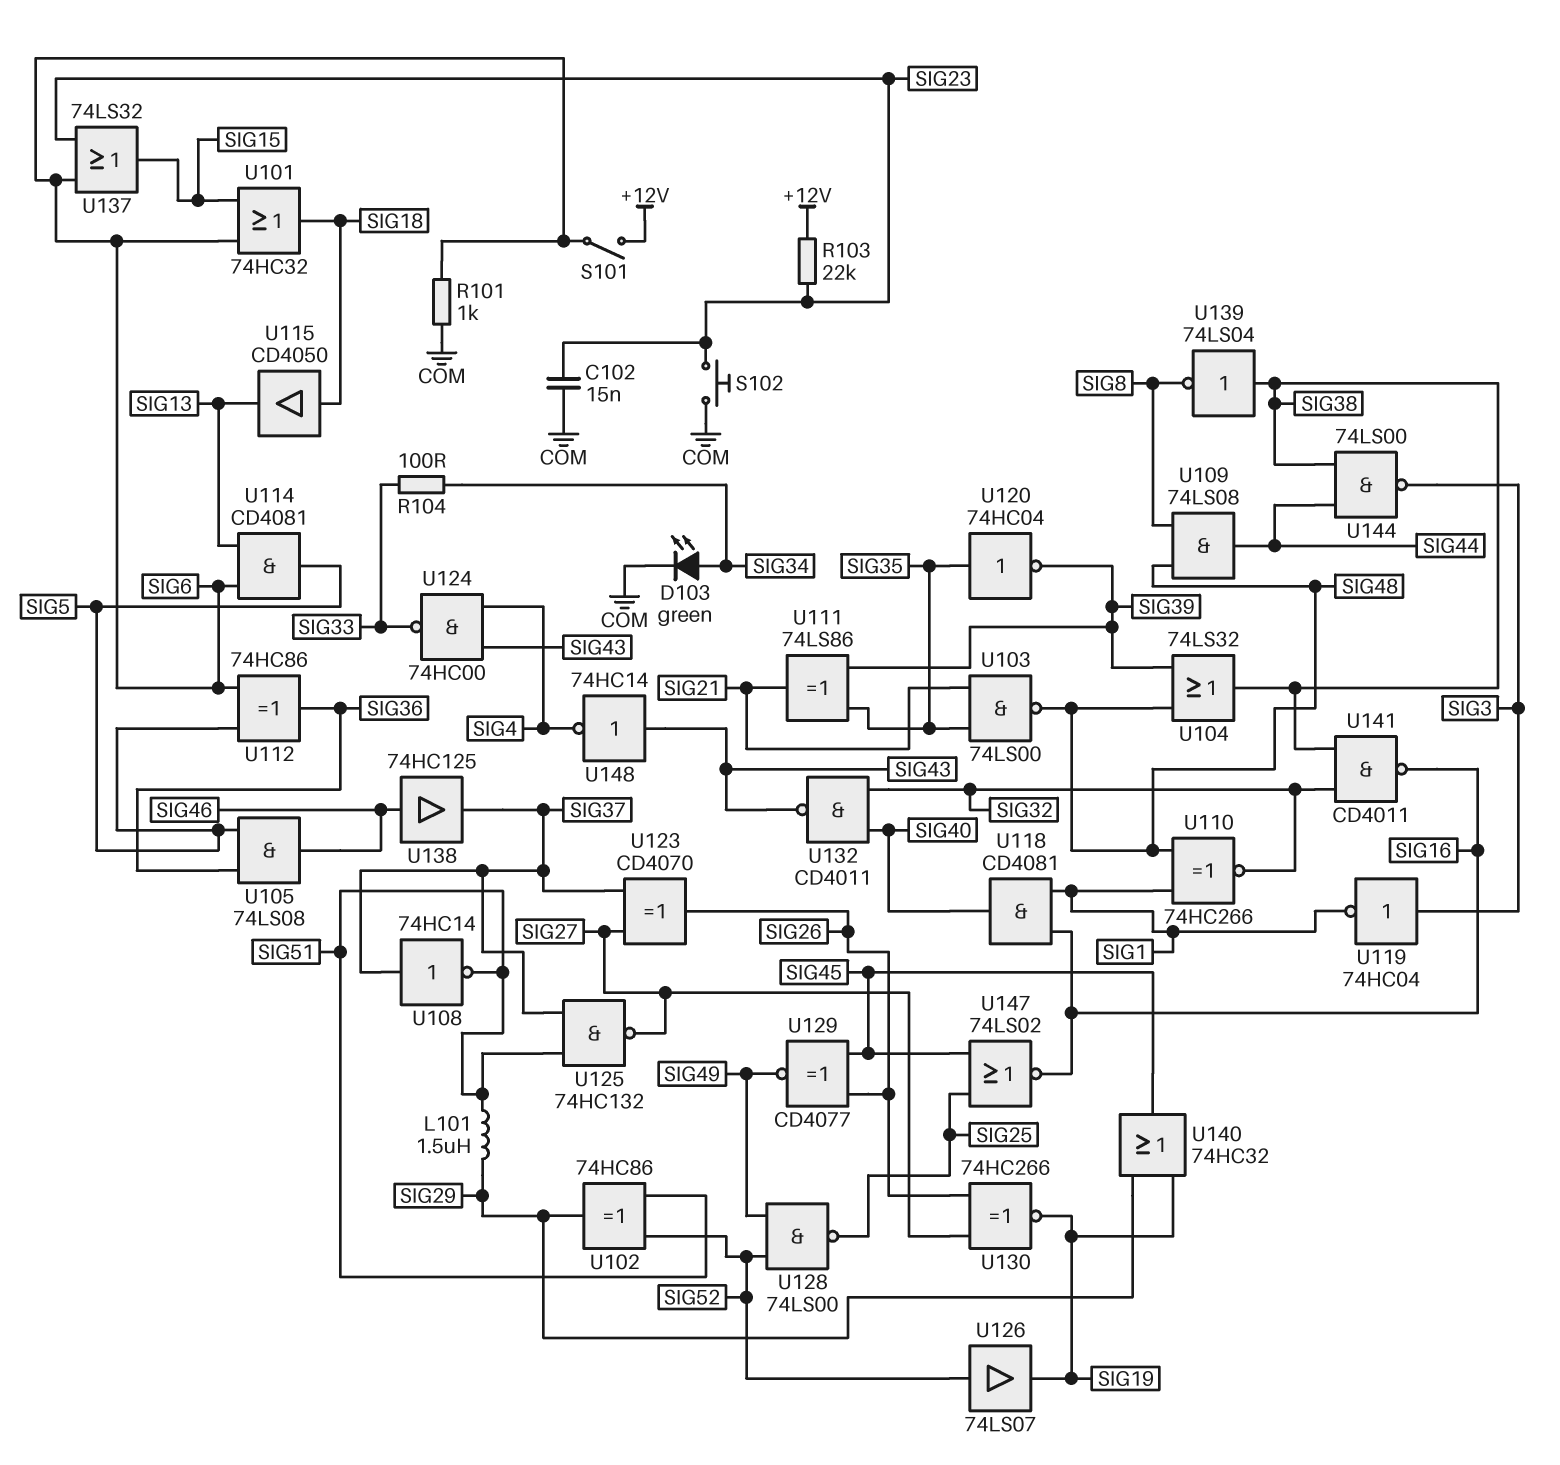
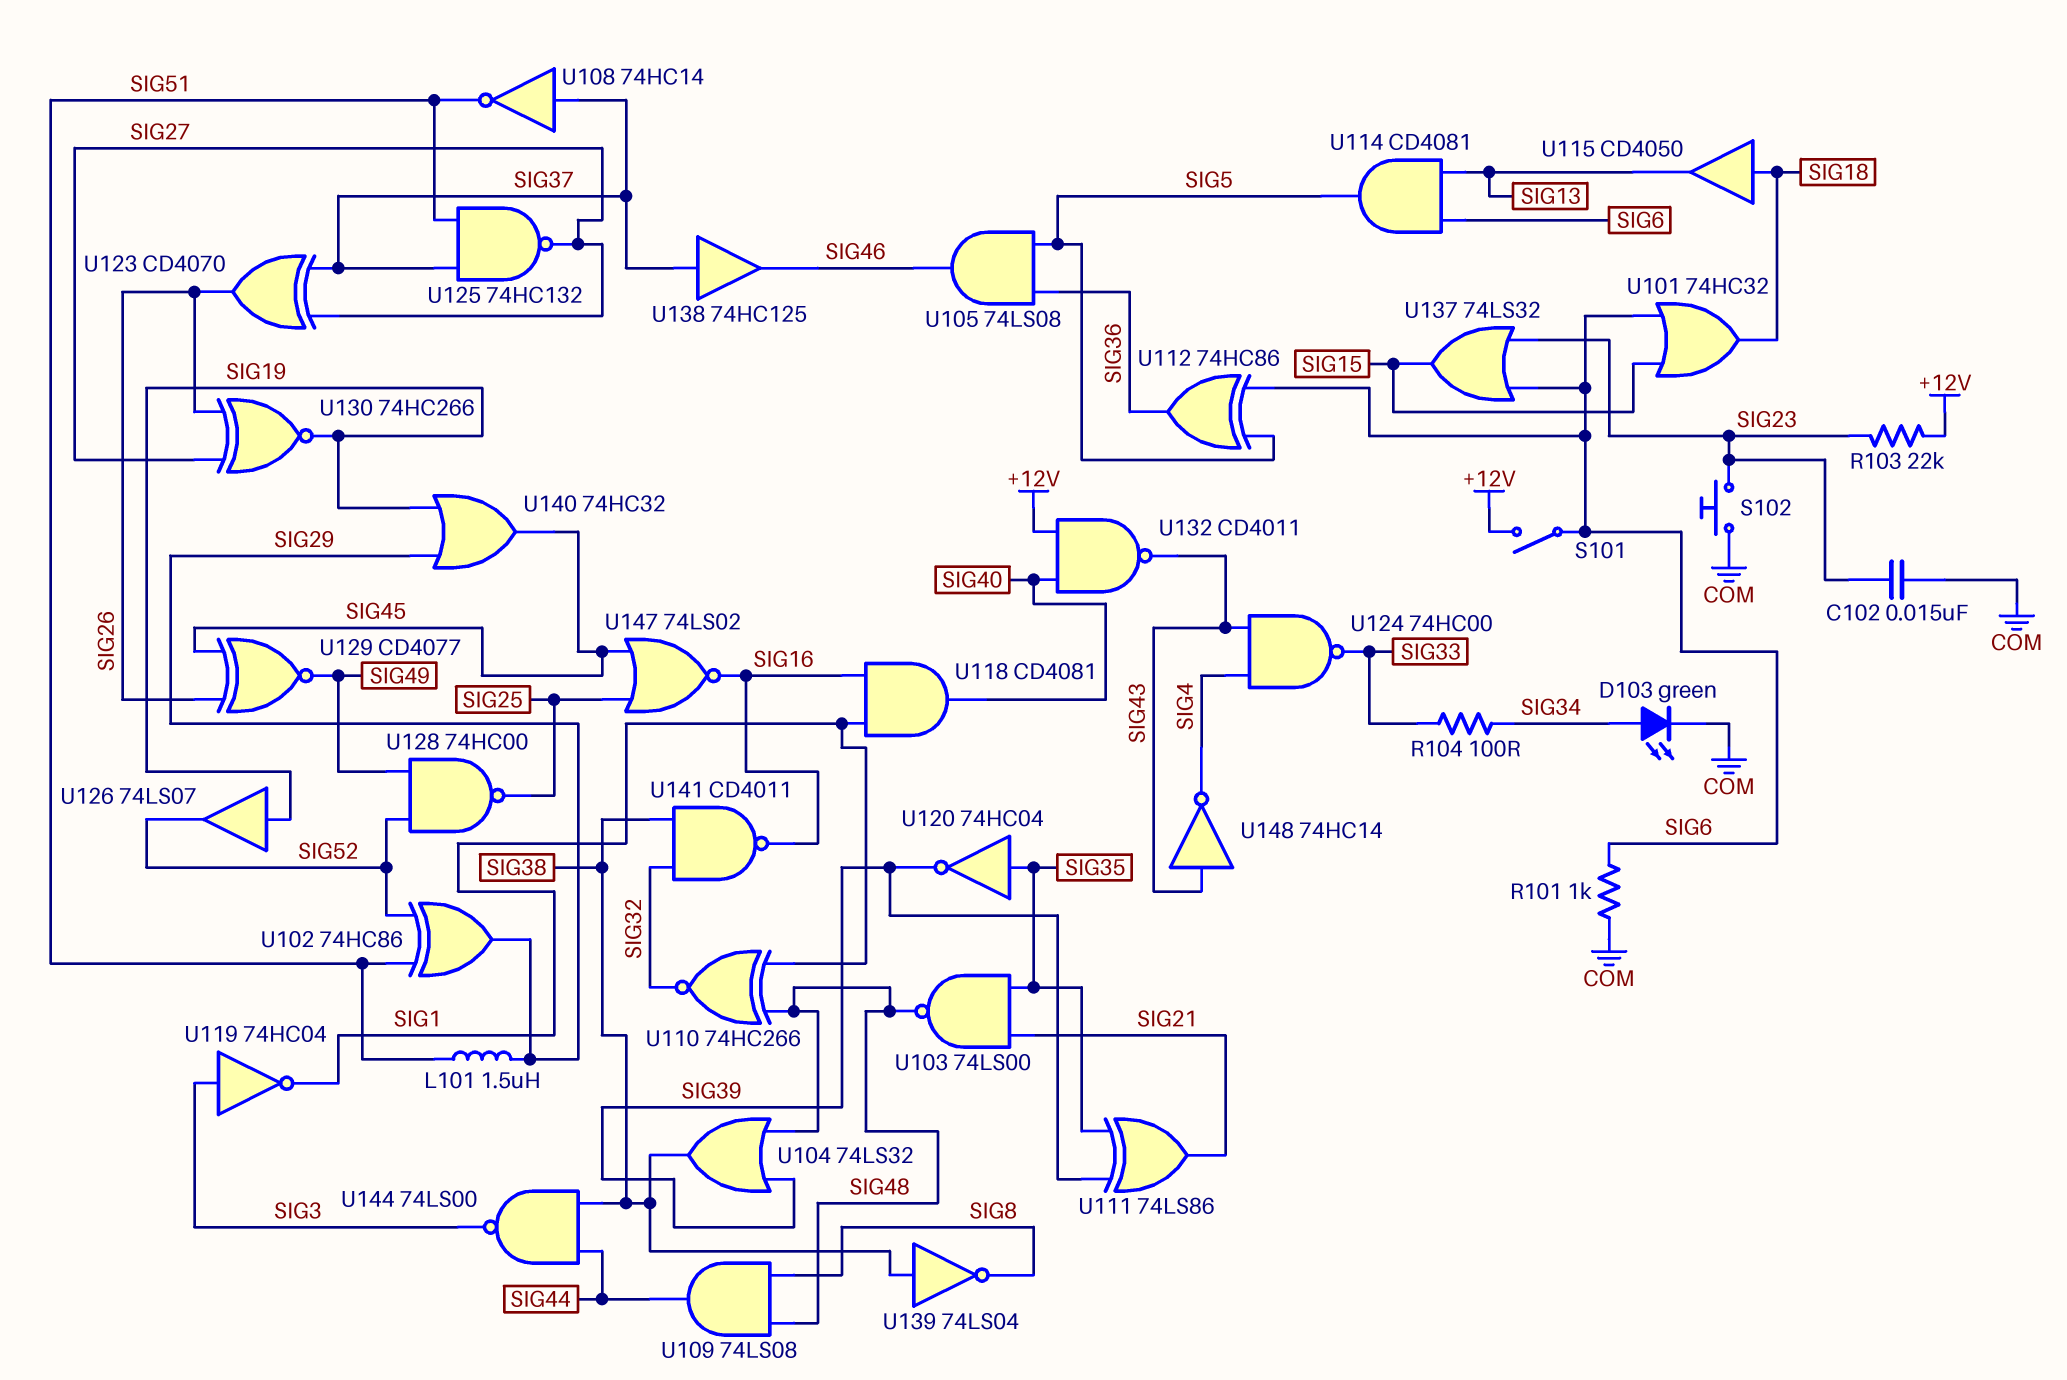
U126: buffer 74LS07 (in SIG52, out SIG19) -> buffer 74LS07 (in SIG19, out SIG52)
U128: NAND 74LS00 (in SIG49, in SIG52, out SIG25) -> NAND 74HC00 (in SIG49, in SIG52, out SIG25)
U132: NAND CD4011 (in SIG32, in SIG40, out SIG43) -> NAND CD4011 (in +12V, in SIG40, out SIG43)
U138: buffer 74HC125 (in SIG46, out SIG37) -> buffer 74HC125 (in SIG37, out SIG46)

